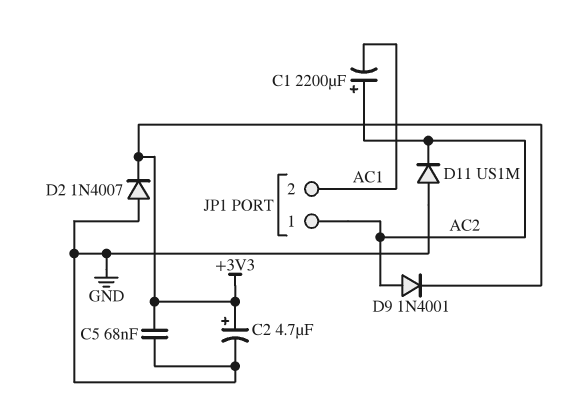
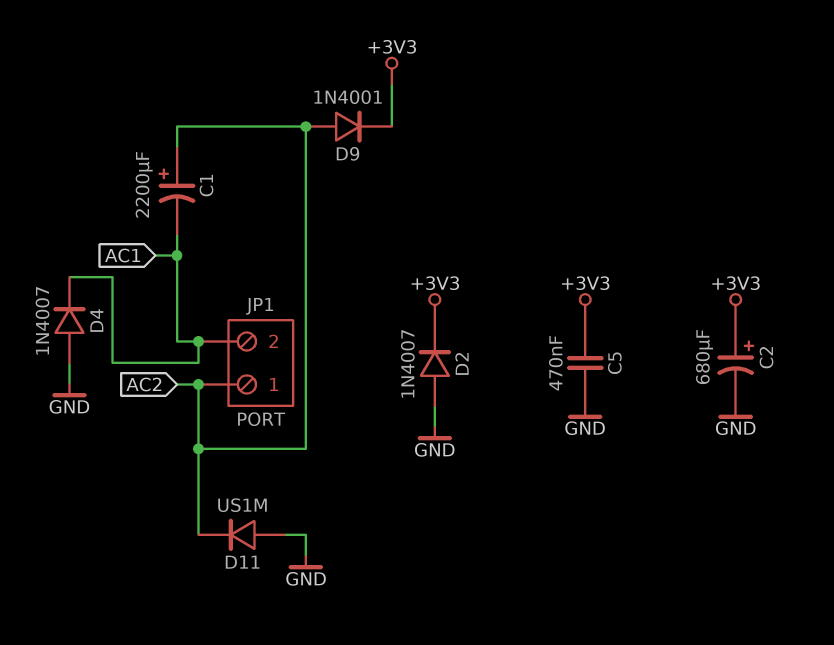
C2: 4.7uF (plus +3V3, minus GND) -> 680uF (plus +3V3, minus GND)
C5: 68nF (+3V3, GND) -> 470nF (+3V3, GND)
D4: none -> diode 1N4007 (A GND, K AC1)

